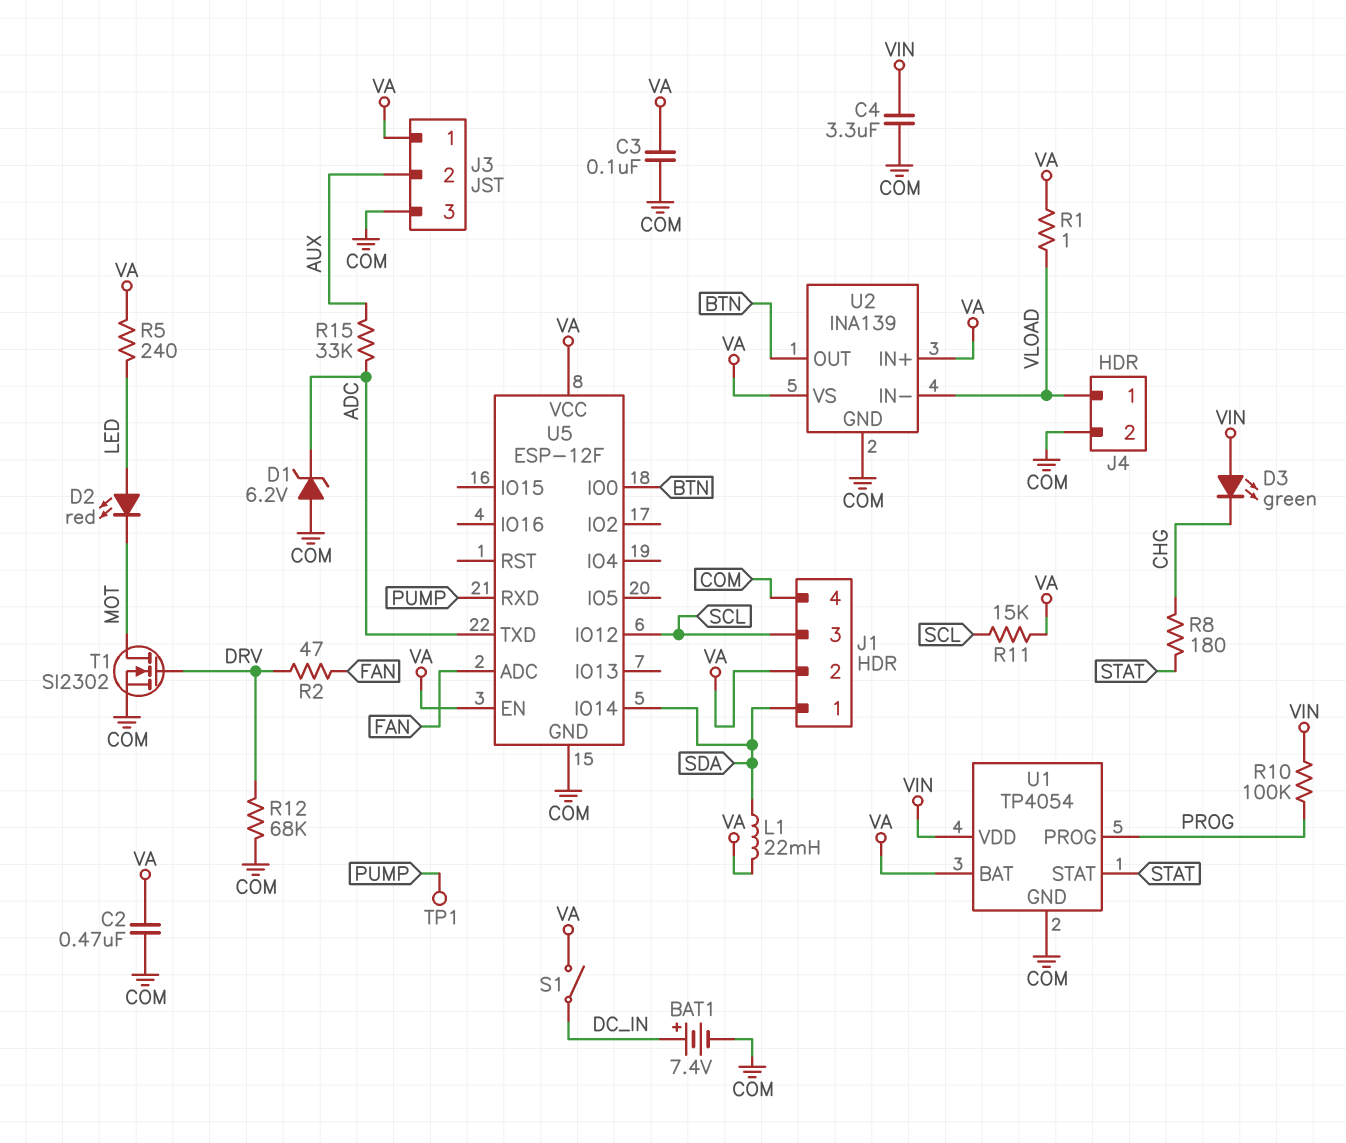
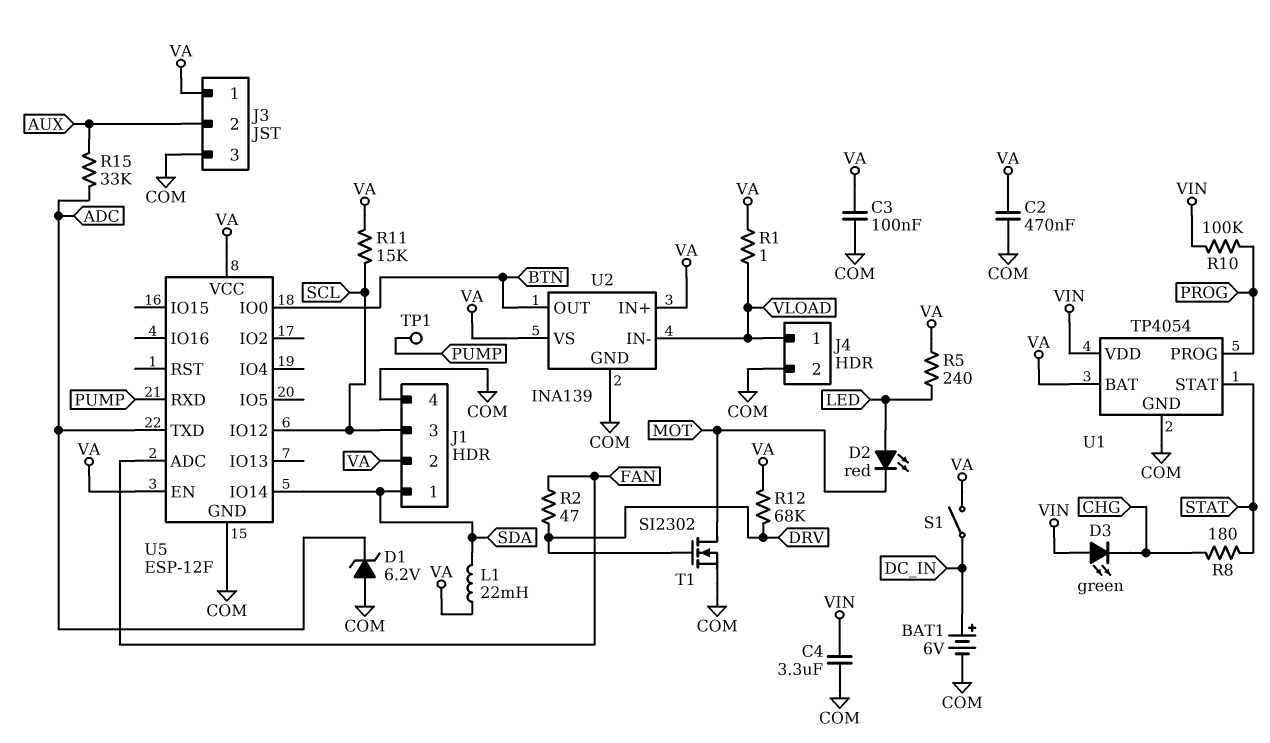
BAT1: 7.4V (plus DC_IN, minus COM) -> 6V (plus DC_IN, minus COM)
R12: 68k (COM, DRV) -> 68k (DRV, VA)

